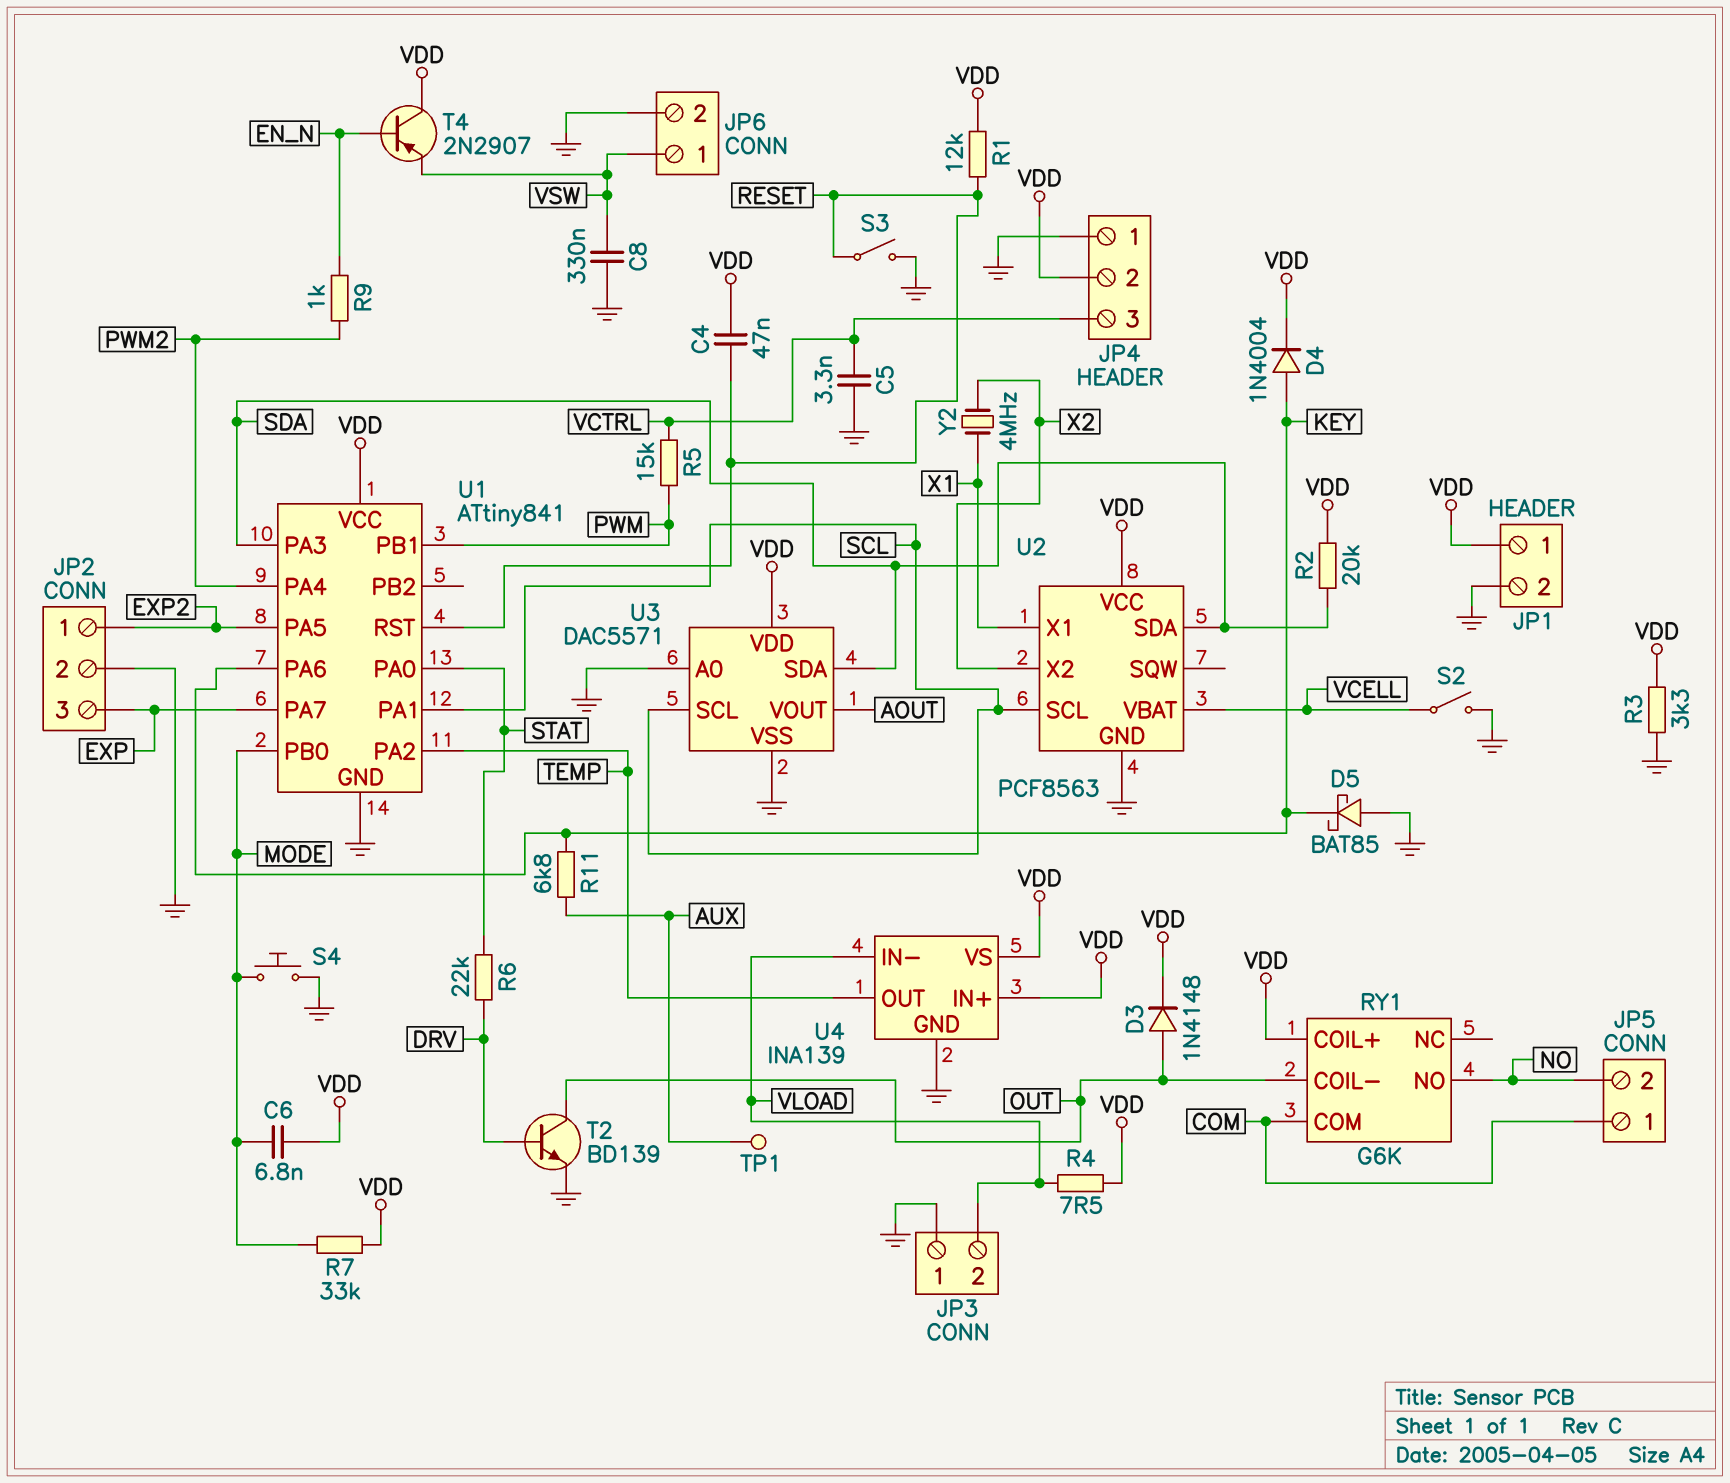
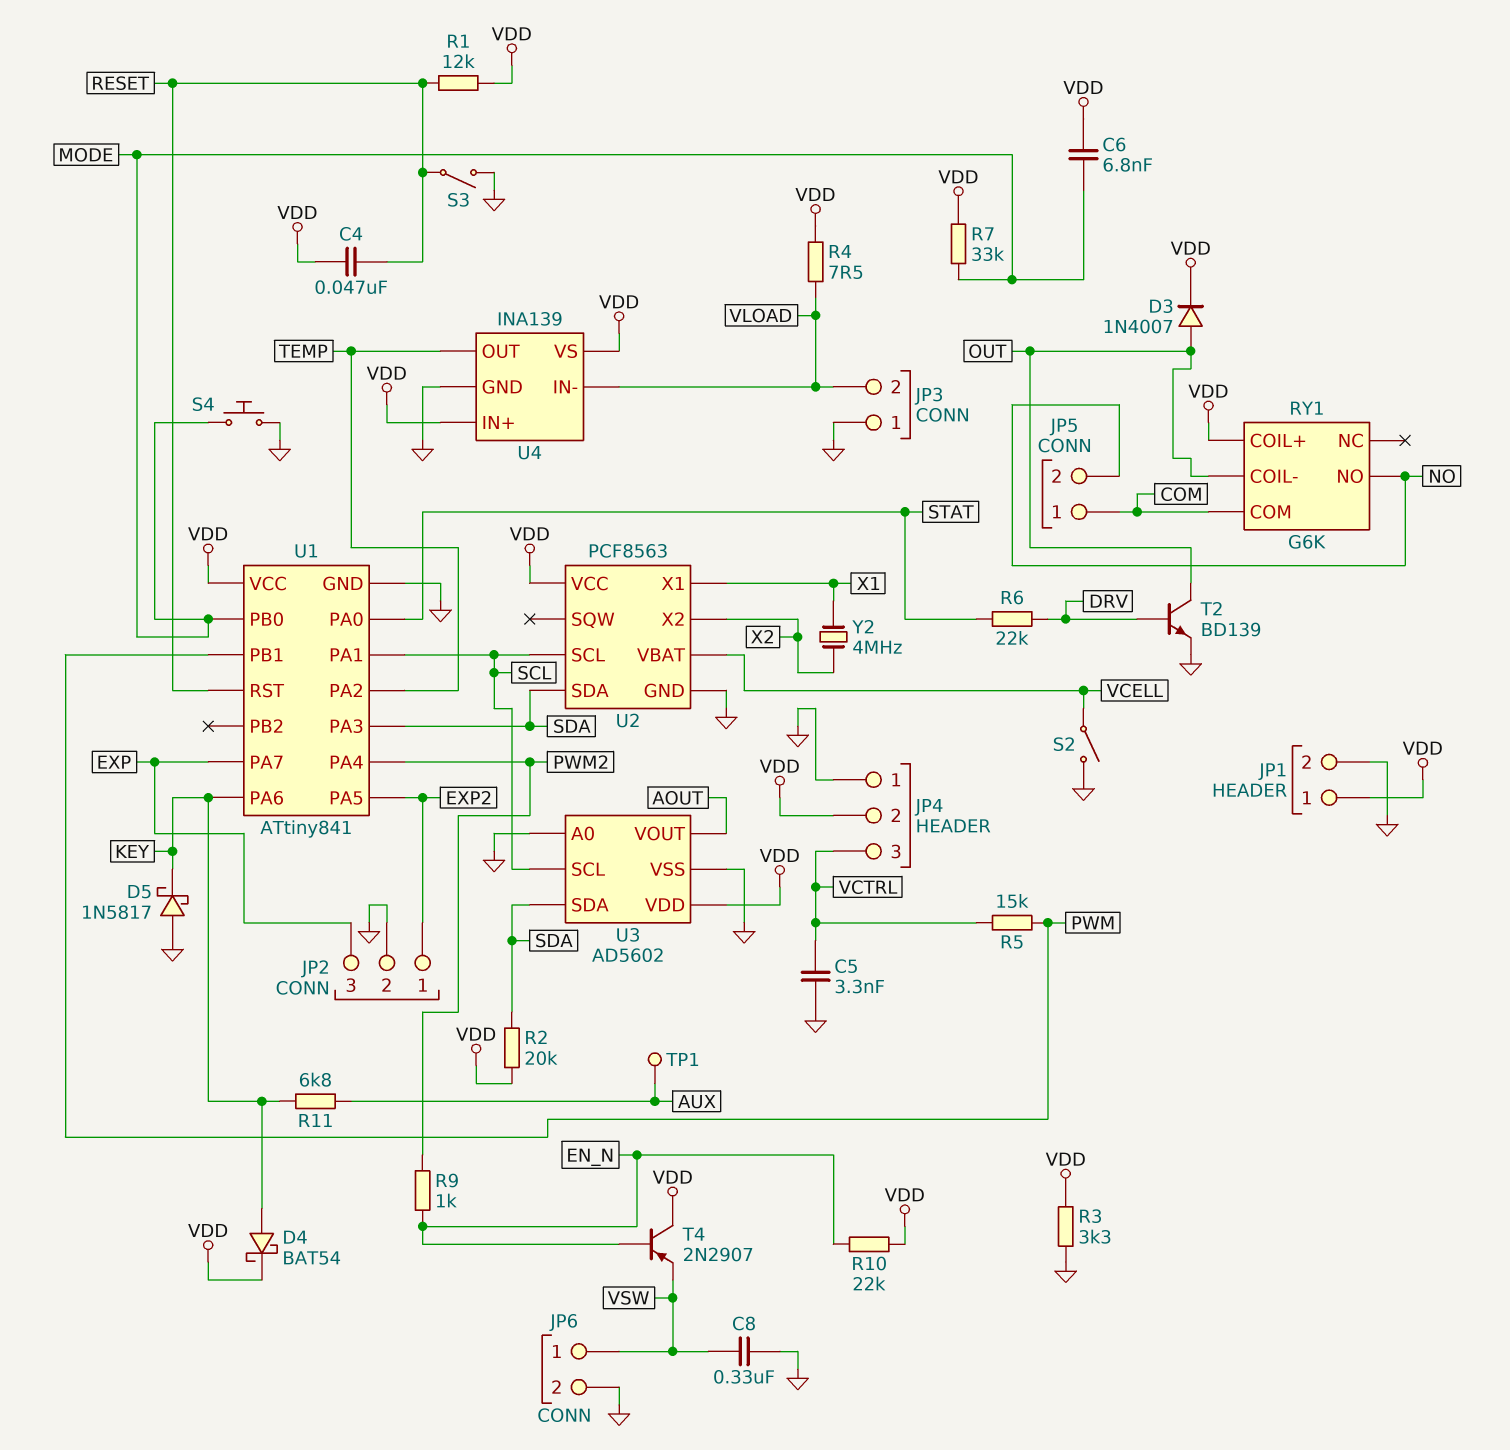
D3: diode 1N4148 (A OUT, K VDD) -> diode 1N4007 (A OUT, K VDD)
D4: diode 1N4004 (A KEY, K VDD) -> schottky BAT54 (A KEY, K VDD)
D5: schottky BAT85 (A GND, K KEY) -> schottky 1N5817 (A GND, K KEY)
R10: none -> 22k (EN_N, VDD)
U3: DAC5571 -> AD5602

